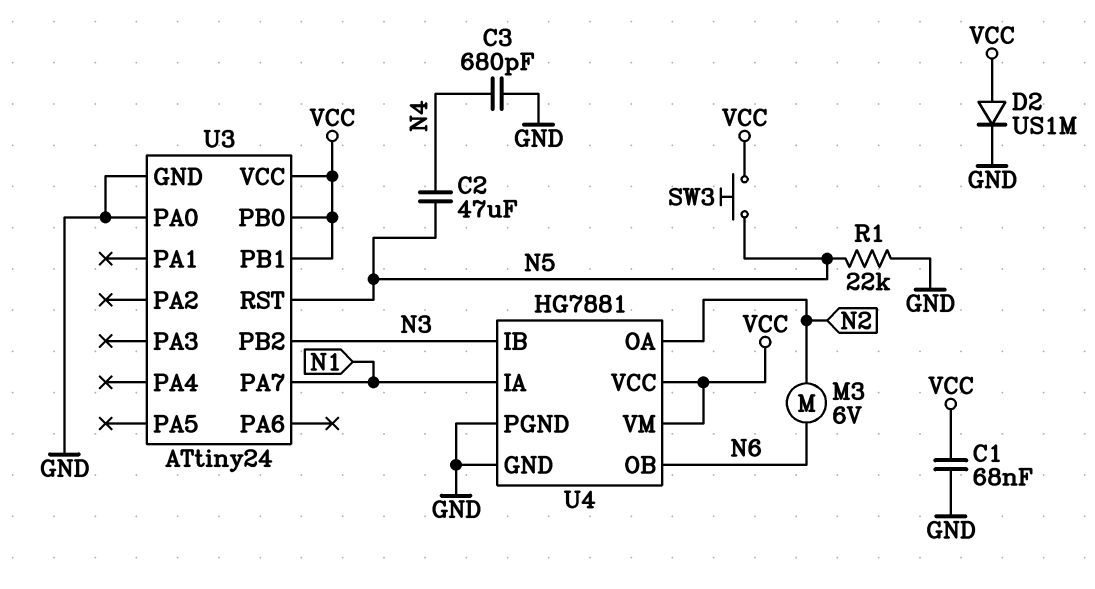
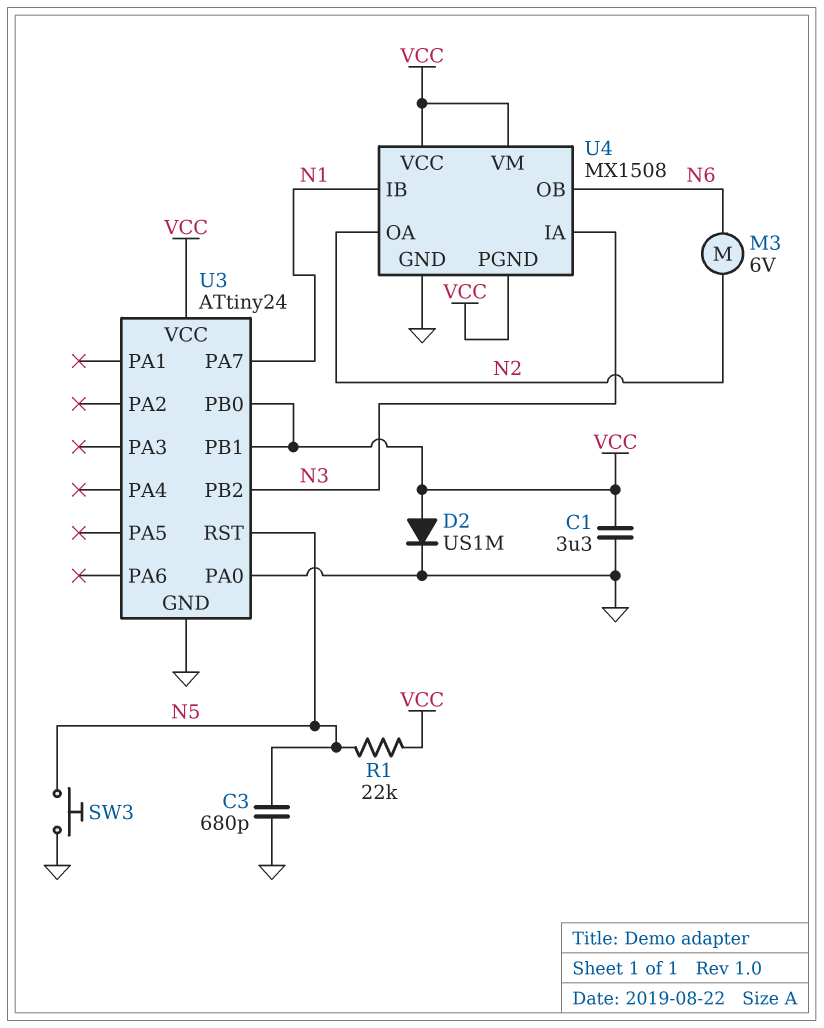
C1: 68nF (GND, VCC) -> 3.3uF (GND, VCC)
C2: 47uF (N4, N5) -> none
C3: 680pF (GND, N4) -> 680pF (GND, N5)
R1: 22k (GND, N5) -> 22k (N5, VCC)
SW3: button (N5, VCC) -> button (GND, N5)
U4: HG7881 -> MX1508
U4 pin IA: N1 -> N3
U4 pin IB: N3 -> N1
U4 pin PGND: GND -> VCC

